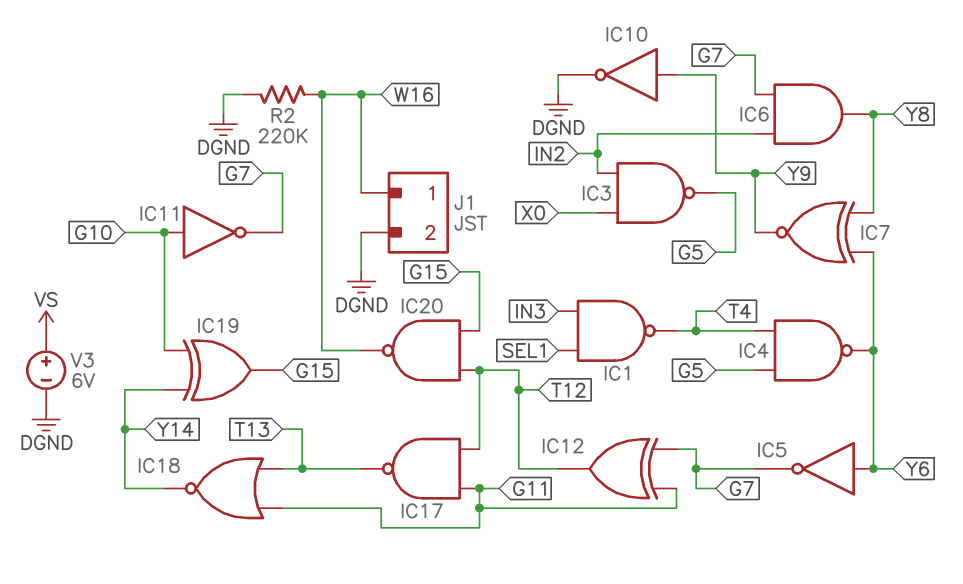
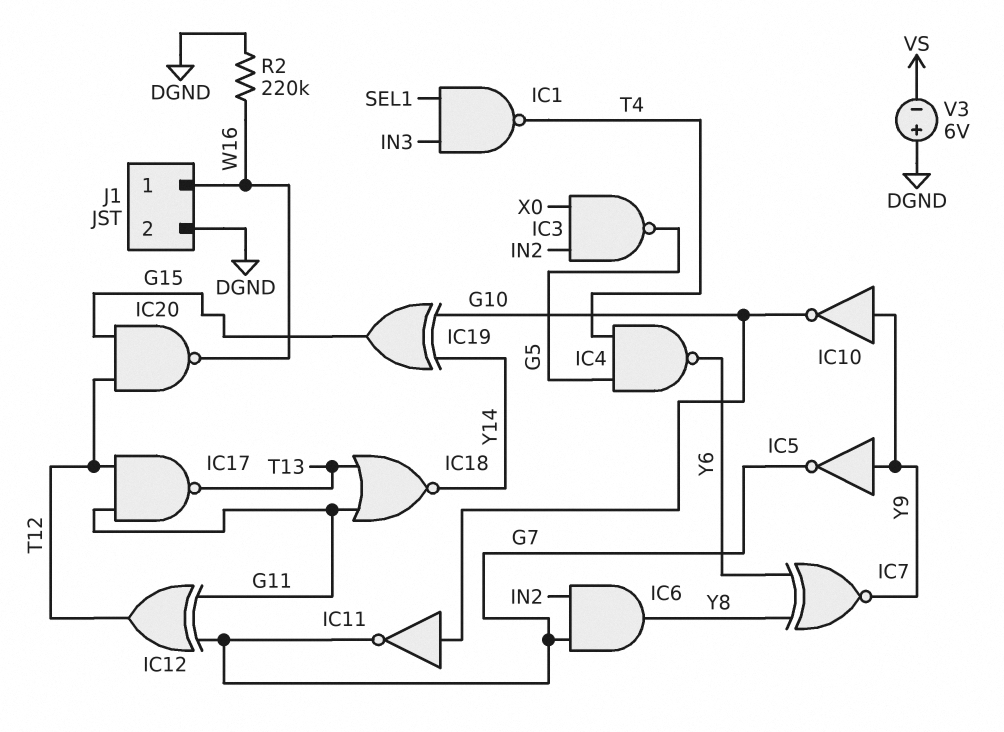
IC5: NOT (in Y6, out G7) -> NOT (in Y9, out G7)
IC10: NOT (in Y9, out DGND) -> NOT (in Y9, out G10)
V3: 6V (plus VS, minus DGND) -> 6V (plus DGND, minus VS)

